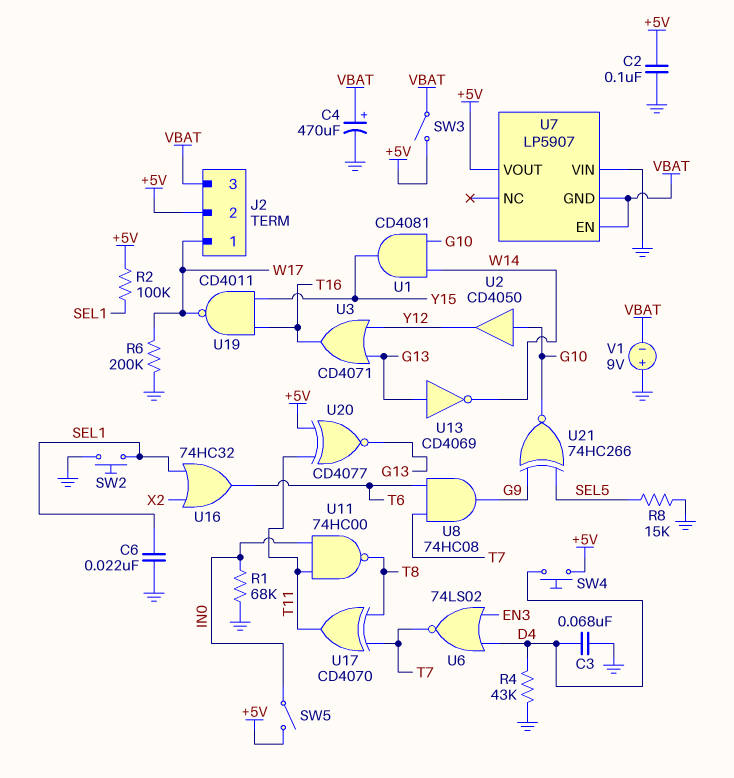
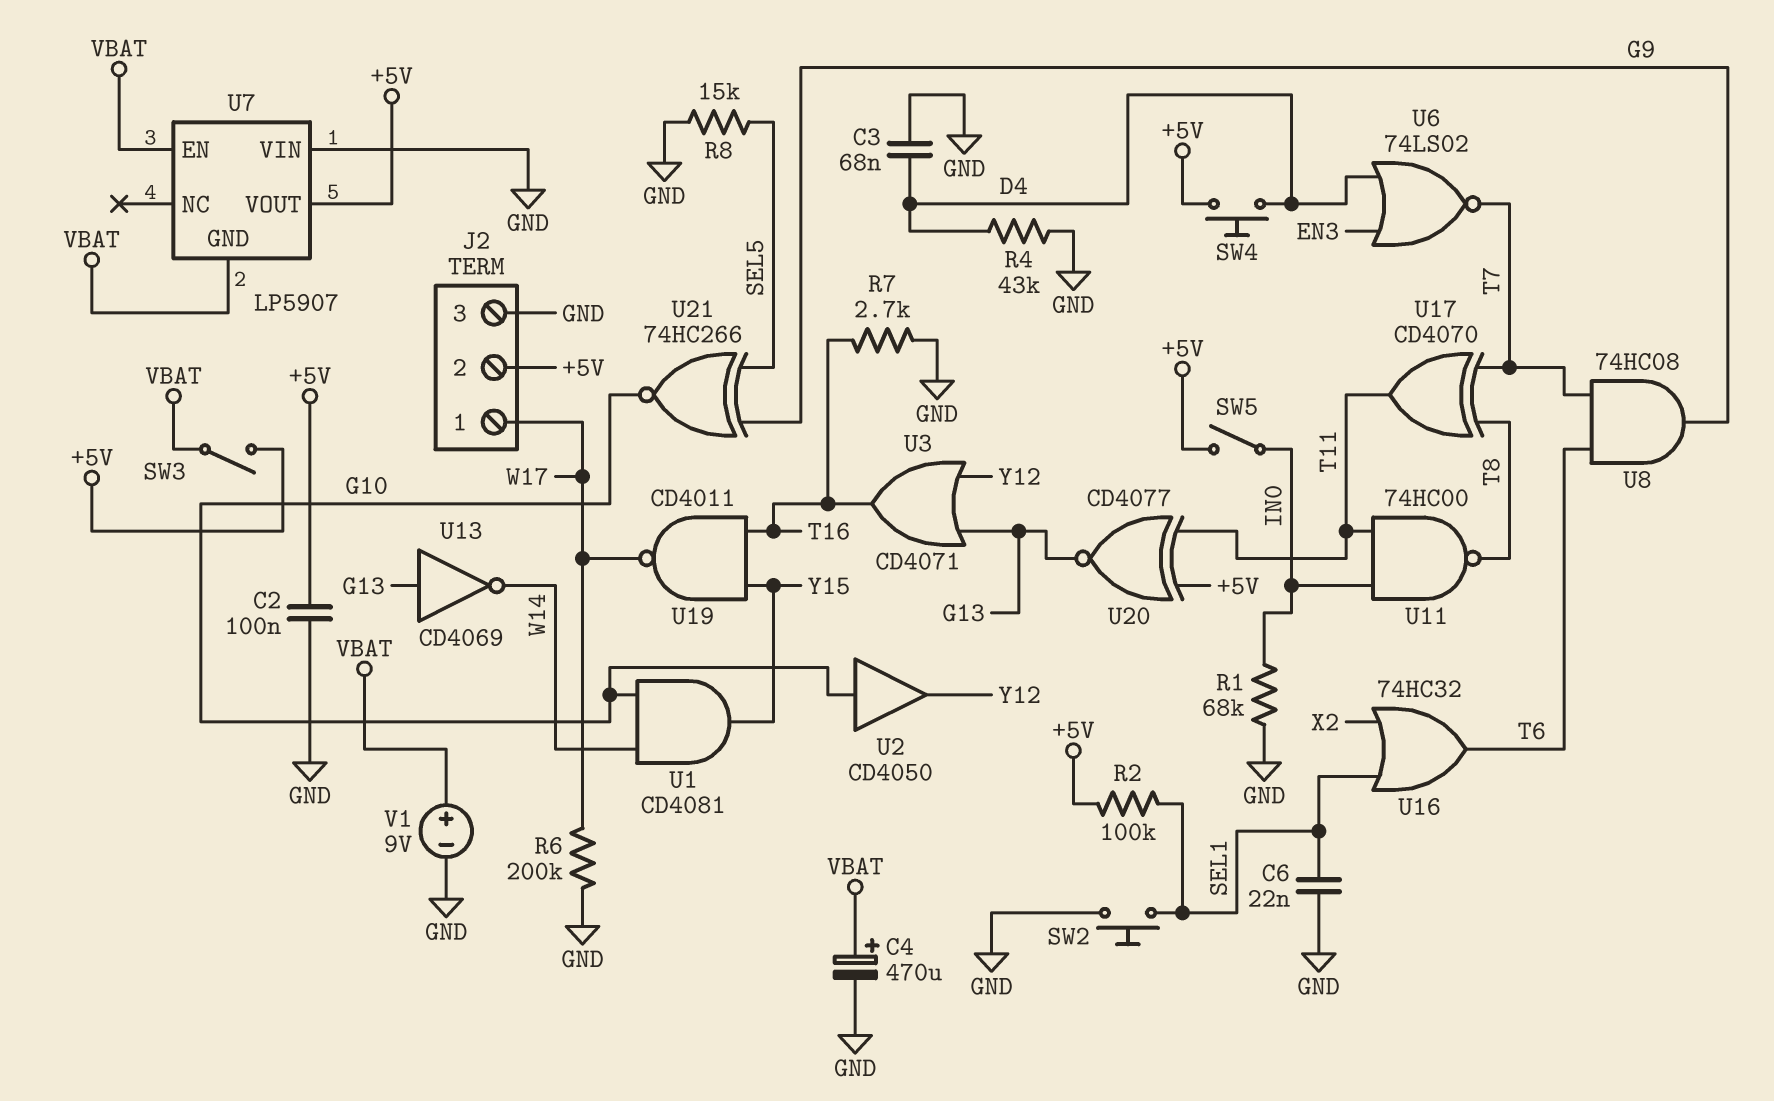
J2 pin 3: VBAT -> GND
R7: none -> 2.7k (GND, T16)
V1: 9V (plus GND, minus VBAT) -> 9V (plus VBAT, minus GND)

